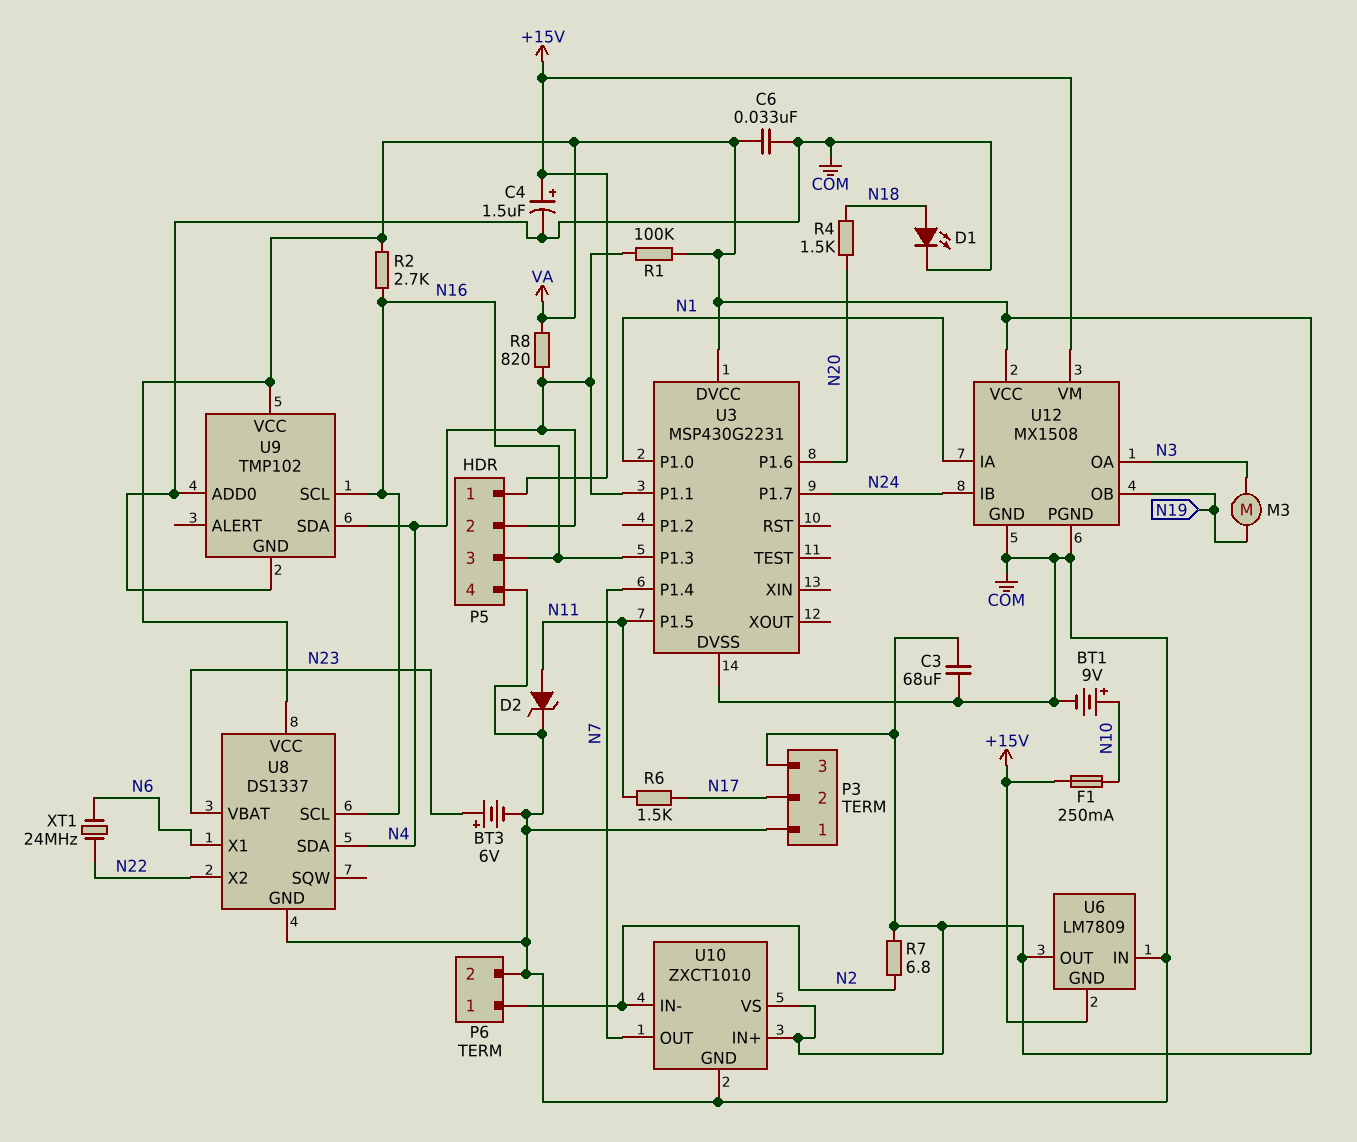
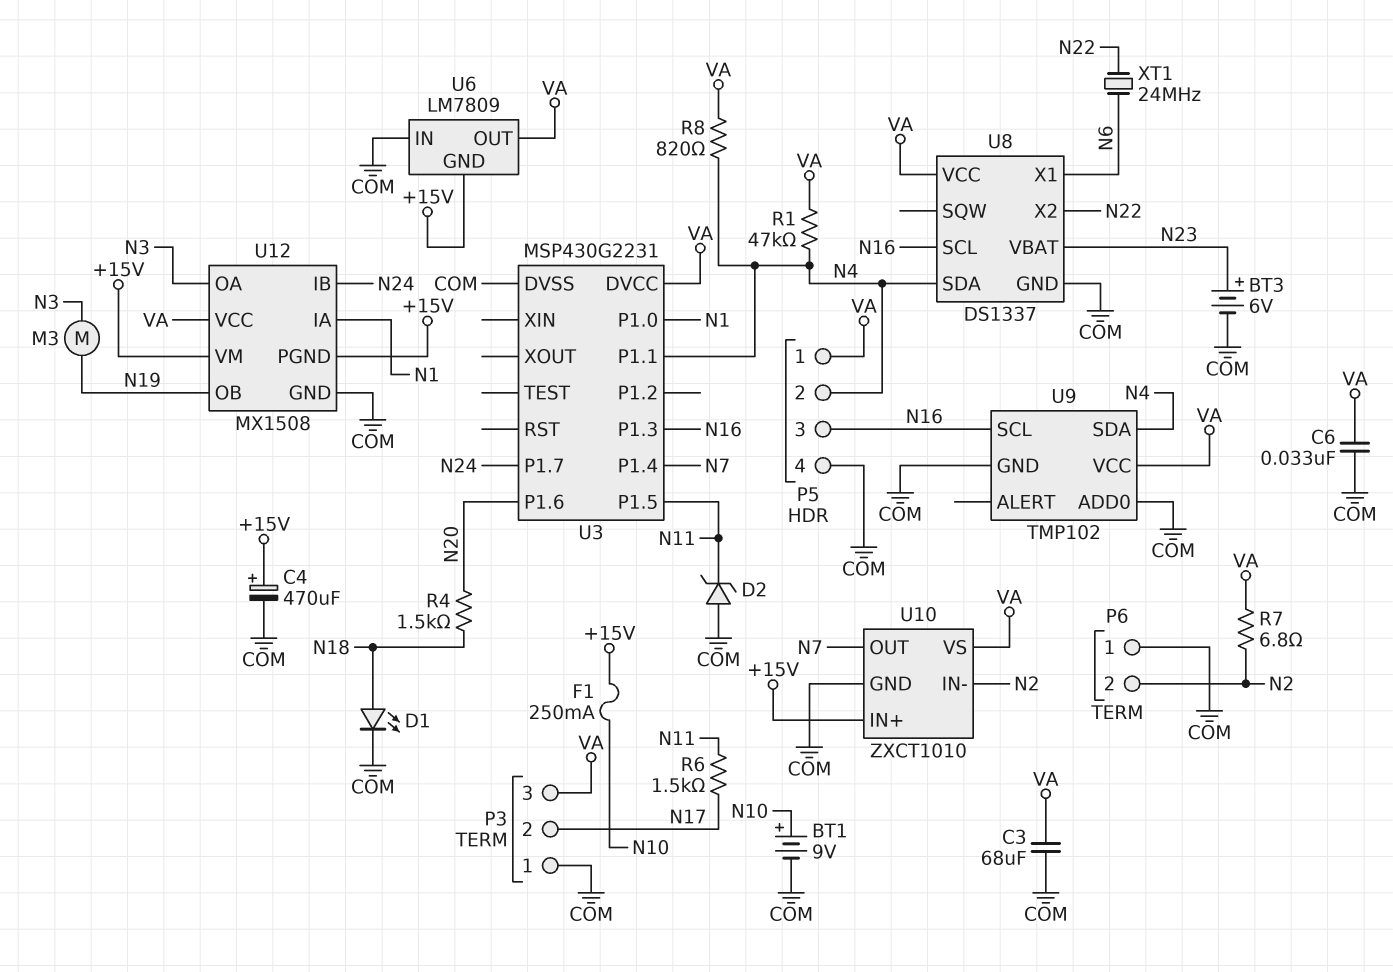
C4: 1.5uF (plus +15V, minus COM) -> 470uF (plus +15V, minus COM)
D2: zener (A N11, K COM) -> zener (A COM, K N11)
P5 pin 1: +15V -> VA
P6 pin 1: N2 -> COM
P6 pin 2: COM -> N2
R1: 100k (N4, VA) -> 47k (N4, VA)
R2: 2.7k (N16, VA) -> none
U10 pin IN+: VA -> +15V
U12 pin PGND: COM -> +15V

